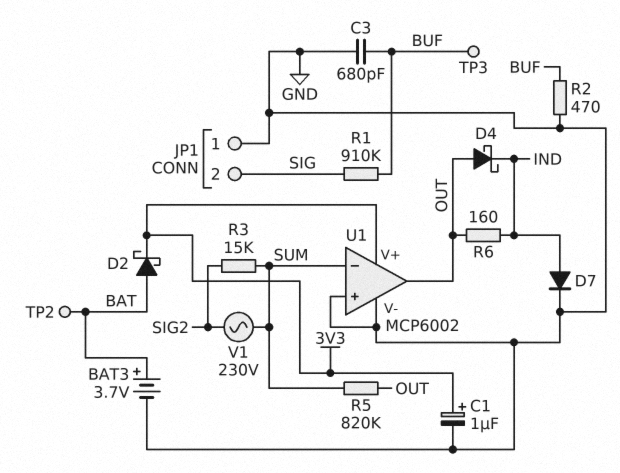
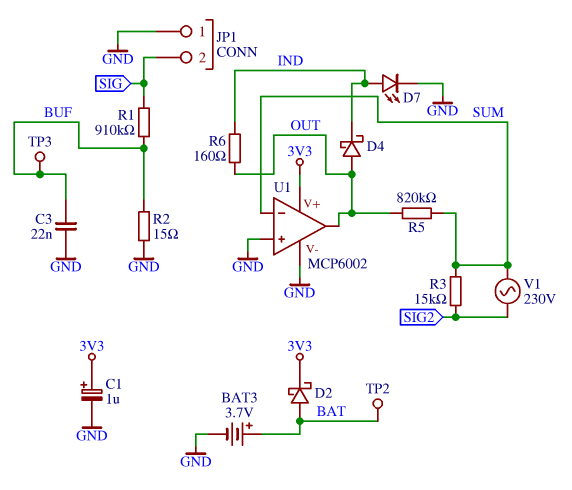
C3: 680pF (BUF, GND) -> 22nF (BUF, GND)
D7: diode (A IND, K GND) -> LED (A IND, K GND)
R2: 470 (BUF, GND) -> 15 (BUF, GND)

